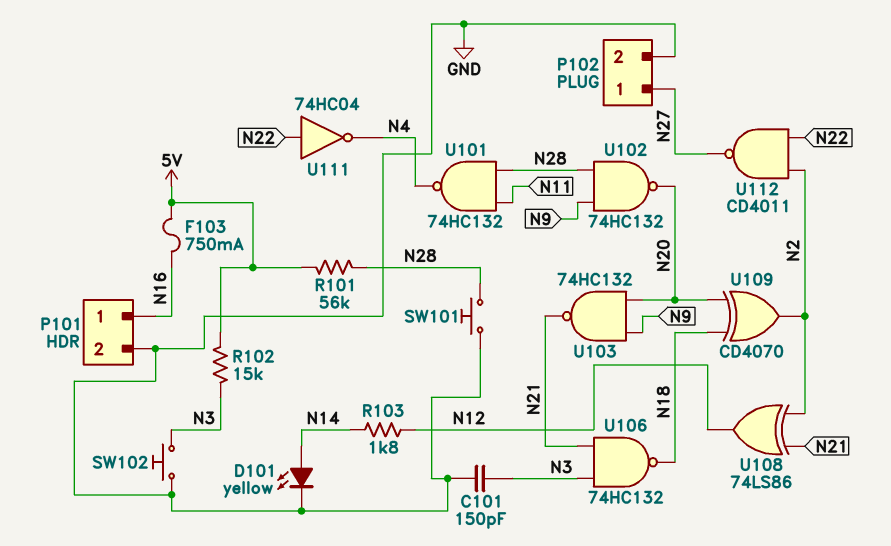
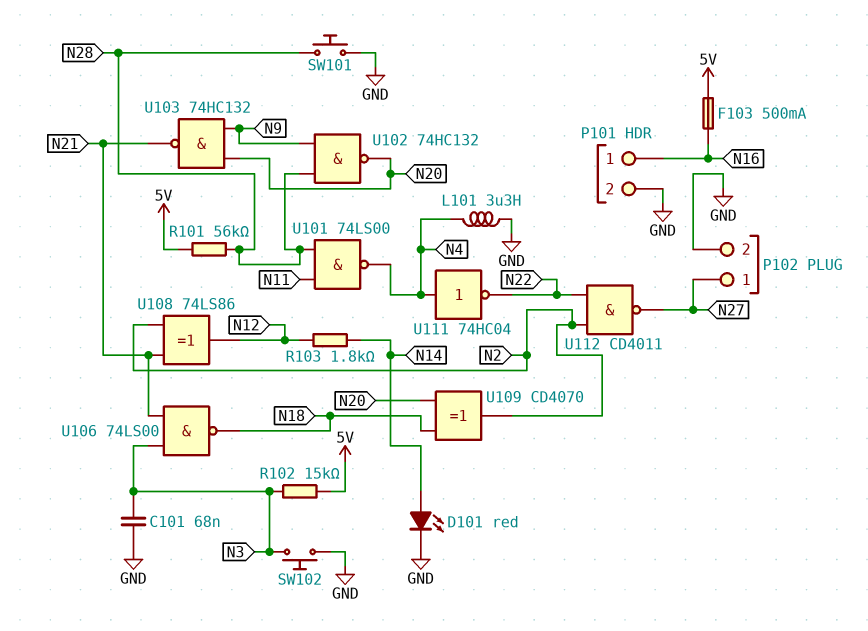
C101: 150pF (GND, N3) -> 68nF (GND, N3)
D101: LED yellow (A N14, K GND) -> LED red (A N14, K GND)
F103: 750mA (5V, N16) -> 500mA (5V, N16)
L101: none -> 3.3uH (GND, N4)
U101: NAND 74HC132 (in N11, in N28, out N4) -> NAND 74LS00 (in N11, in N28, out N4)
U106: NAND 74HC132 (in N3, in N21, out N18) -> NAND 74LS00 (in N3, in N21, out N18)
U111: NOT 74HC04 (in N22, out N4) -> NOT 74HC04 (in N4, out N22)

